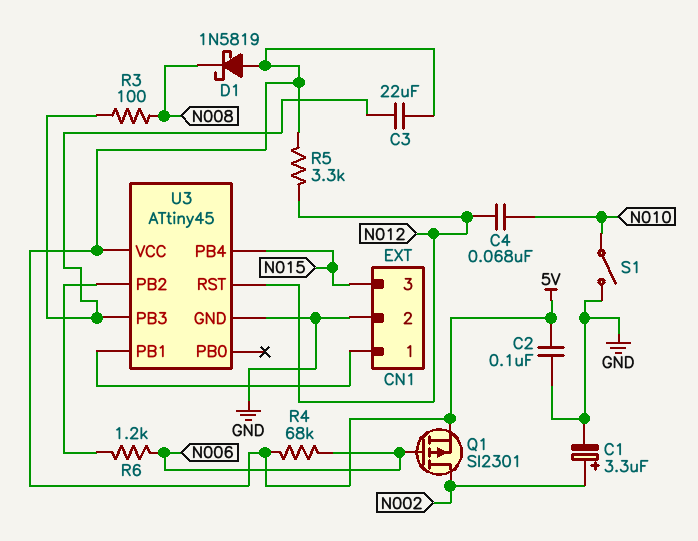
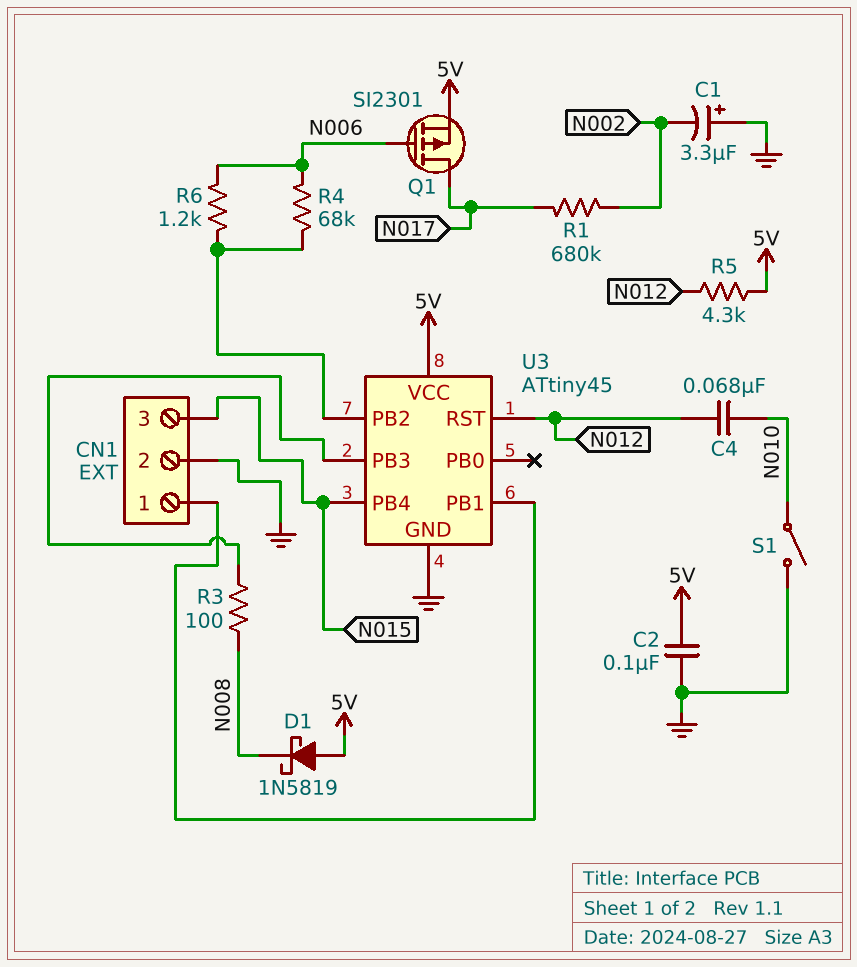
C1: 3.3uF (plus N002, minus GND) -> 3.3uF (plus GND, minus N002)
C3: 22uF (5V, U3/PB3) -> none
Q1: PMOS SI2301 (G N006, D N002, S 5V) -> PMOS SI2301 (G N006, D N017, S 5V)
R1: none -> 680k (N002, N017)
R4: 68k (5V, N006) -> 68k (N006, U3/PB2)
R5: 3.3k (5V, N012) -> 4.3k (5V, N012)

